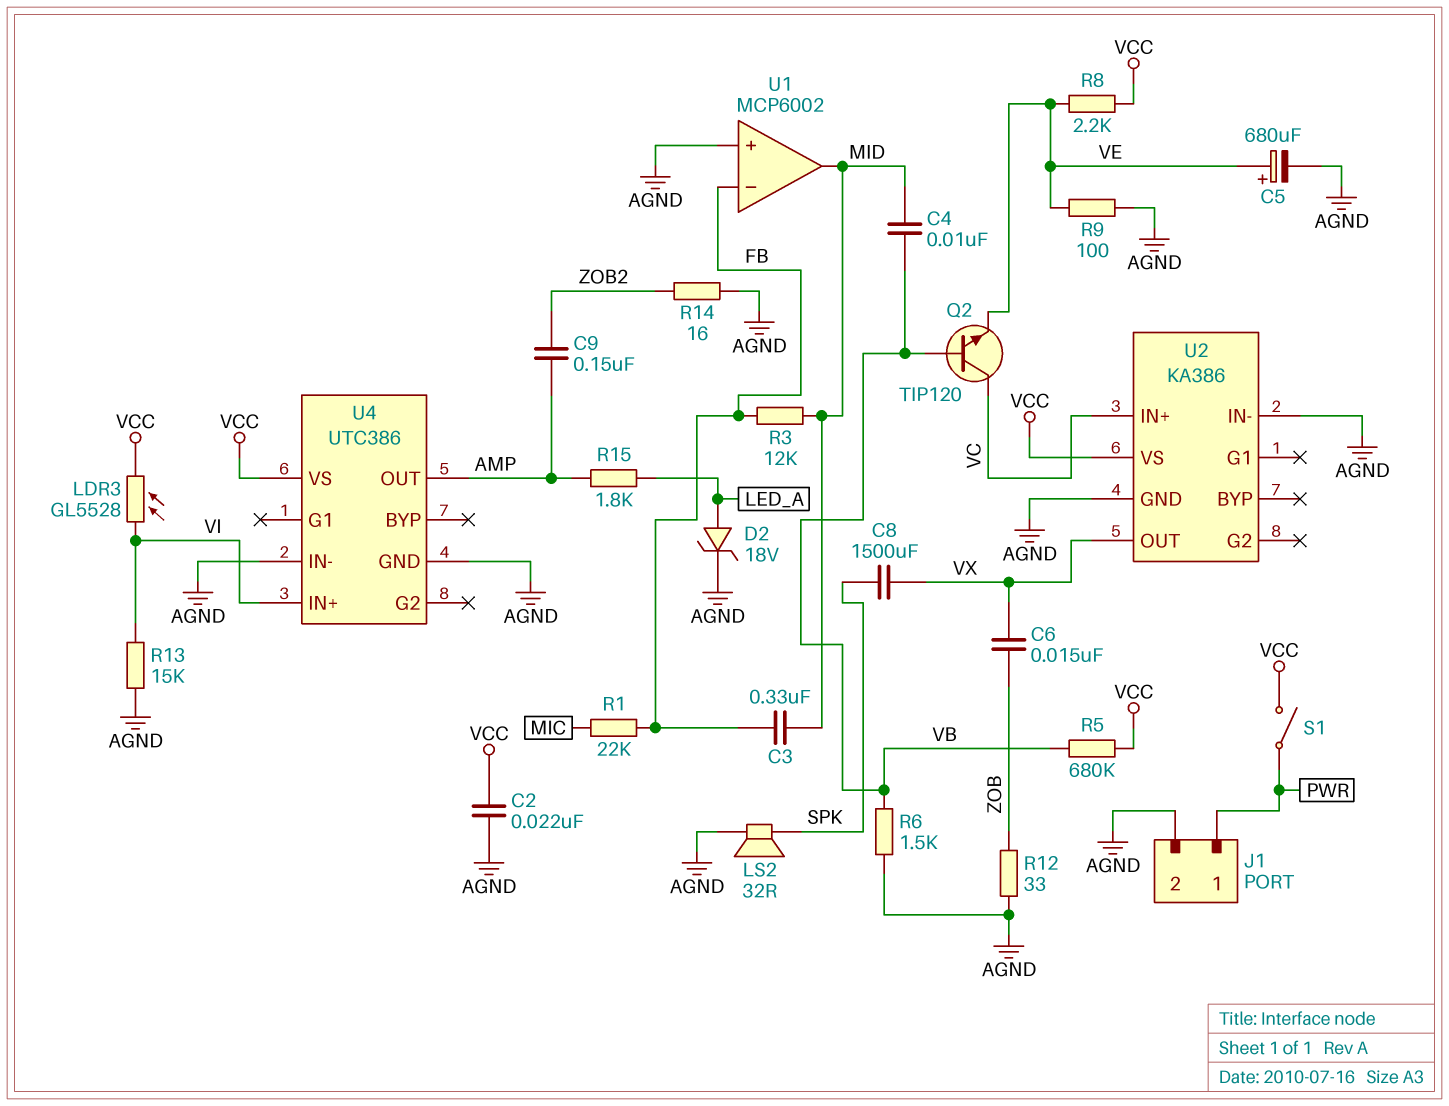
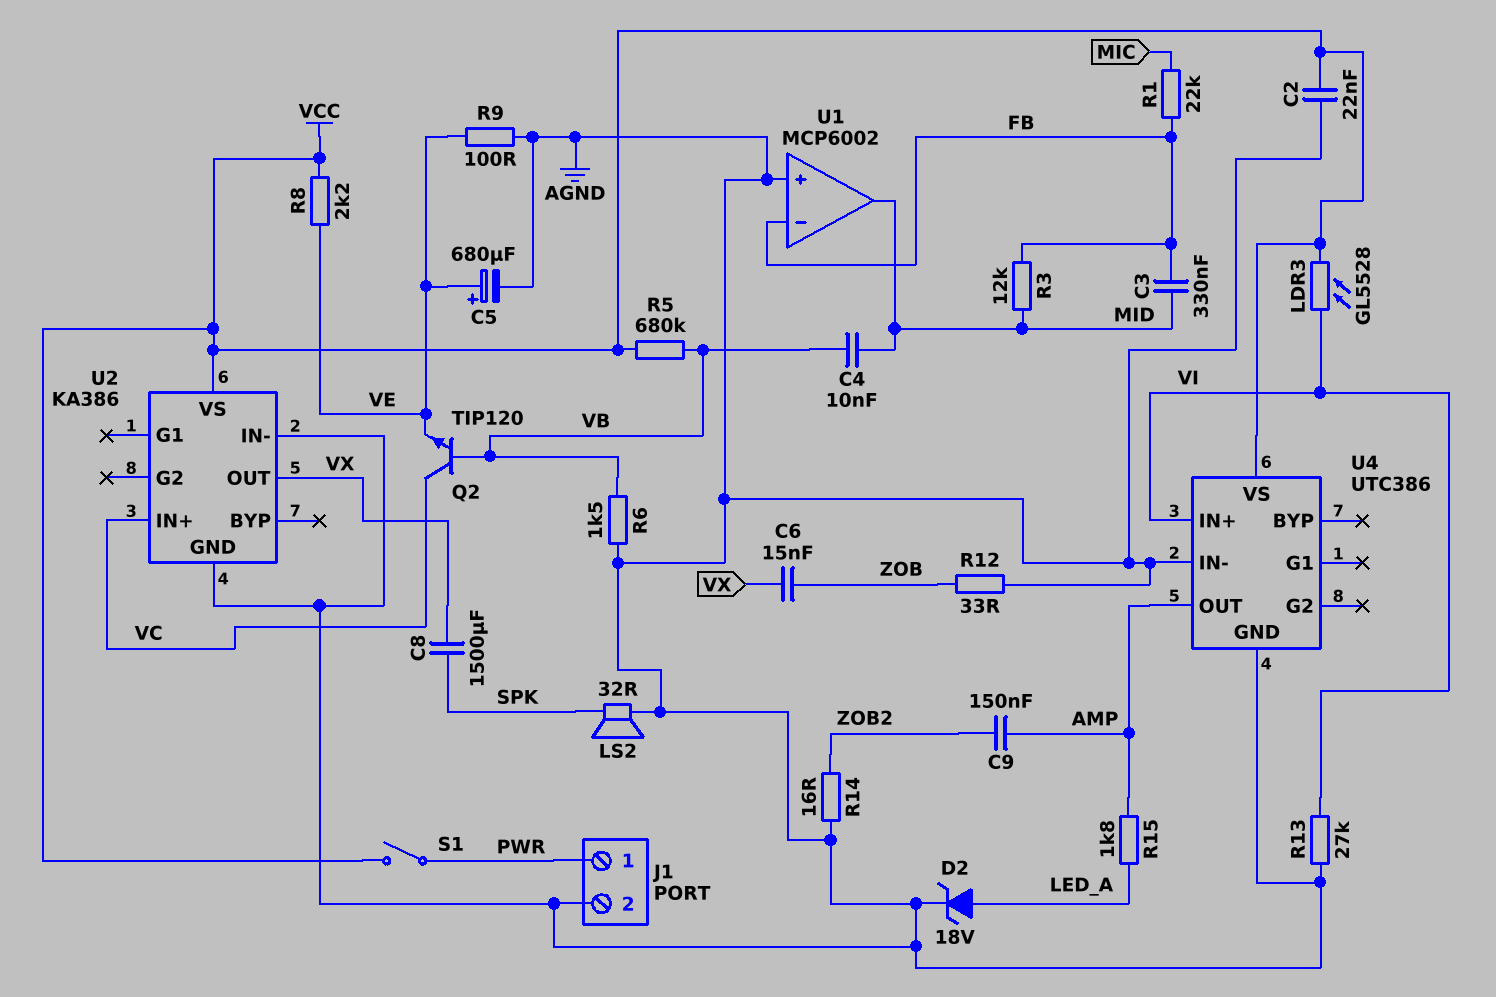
R13: 15k (AGND, VI) -> 27k (AGND, VI)

